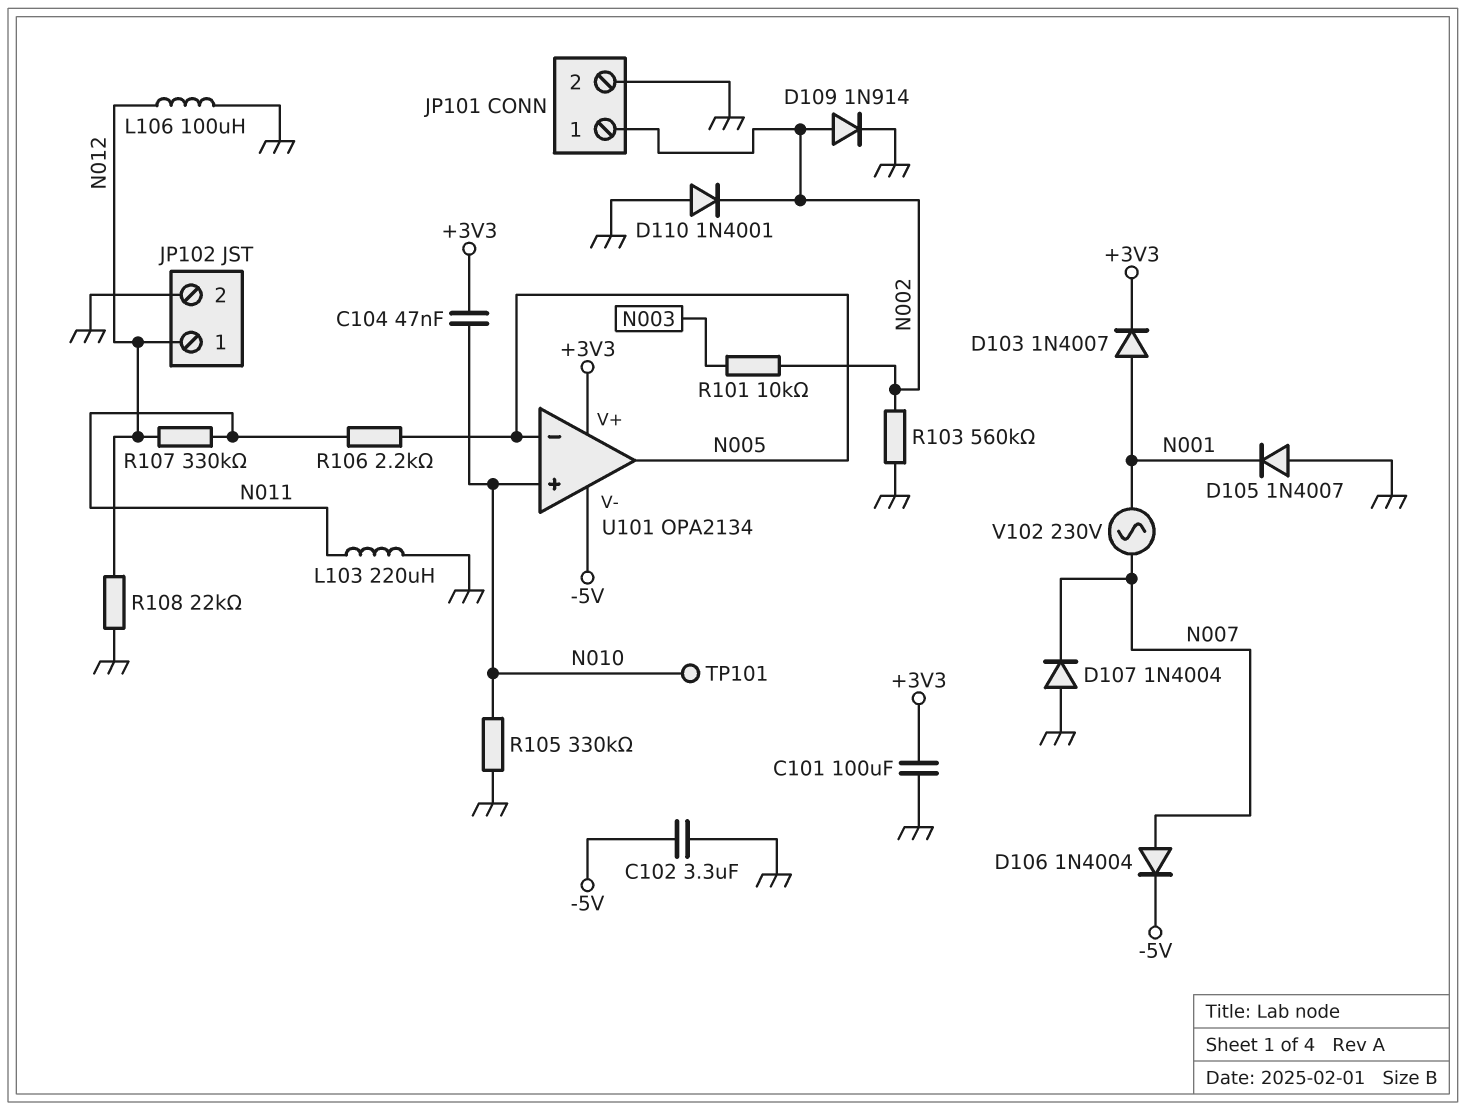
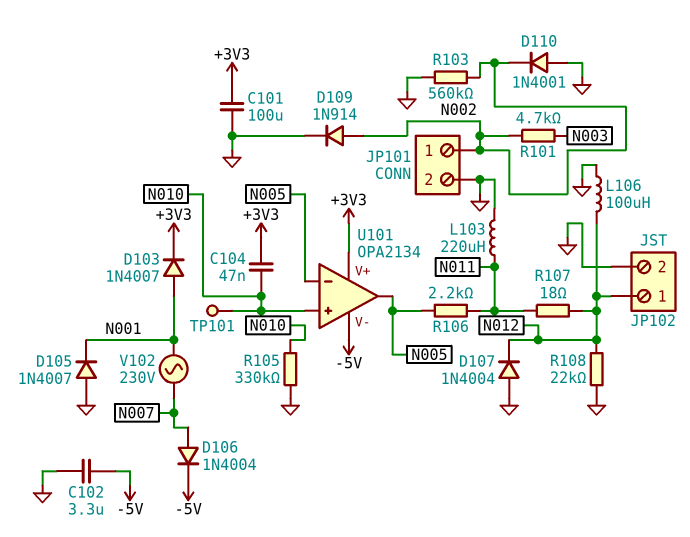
D107: diode 1N4004 (A GND, K N007) -> diode 1N4004 (A GND, K N012)
R101: 10k (N002, N003) -> 4.7k (N002, N003)
R107: 330k (N011, N012) -> 18 (N011, N012)

